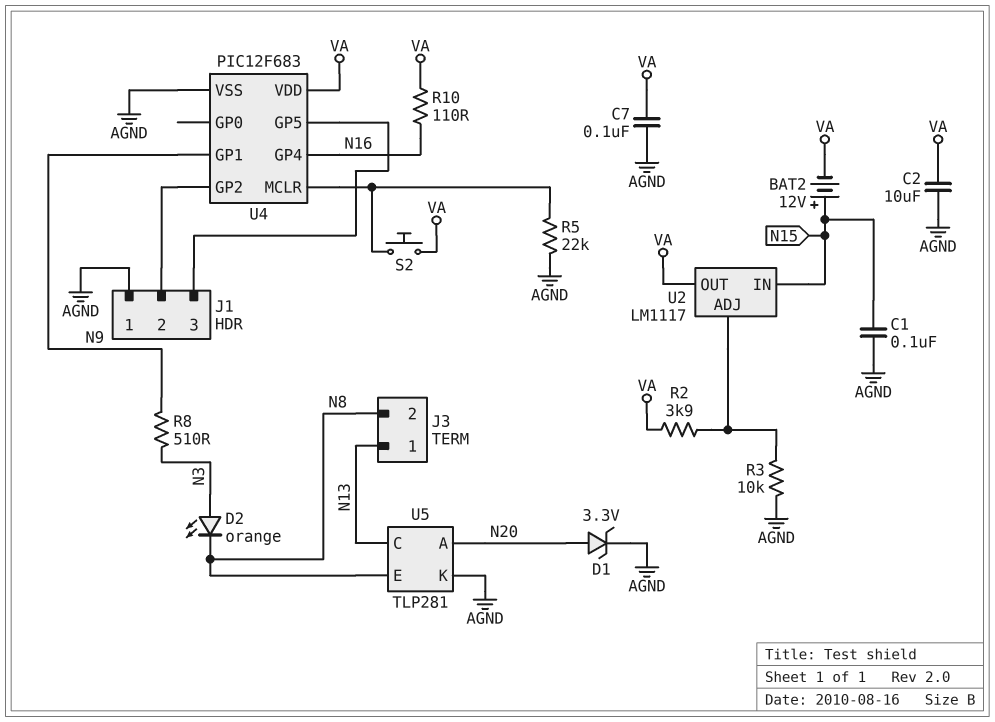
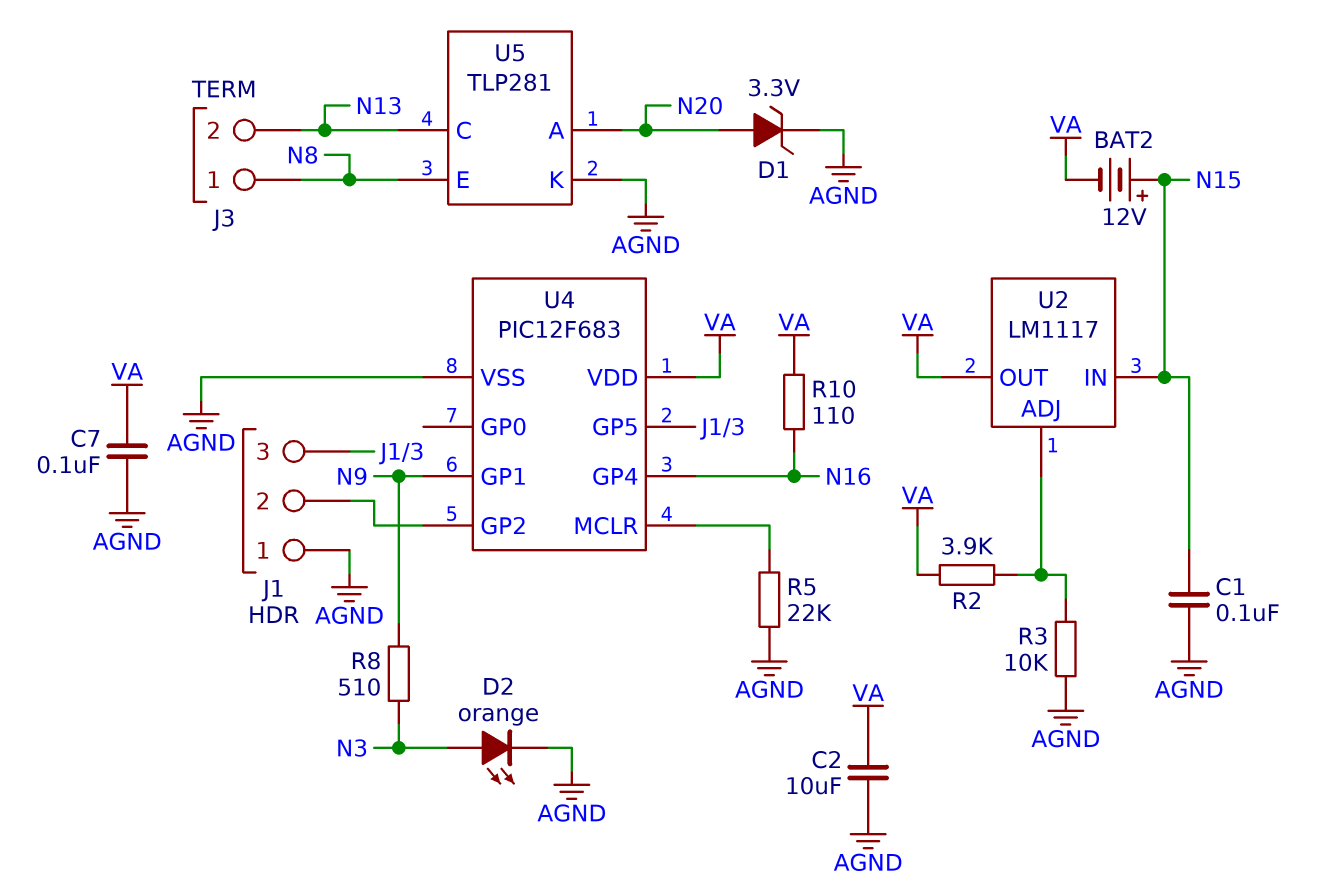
D2: LED orange (A N3, K N8) -> LED orange (A N3, K AGND)
J3 pin 1: N13 -> N8
J3 pin 2: N8 -> N13
S2: button (U4/MCLR, VA) -> none

